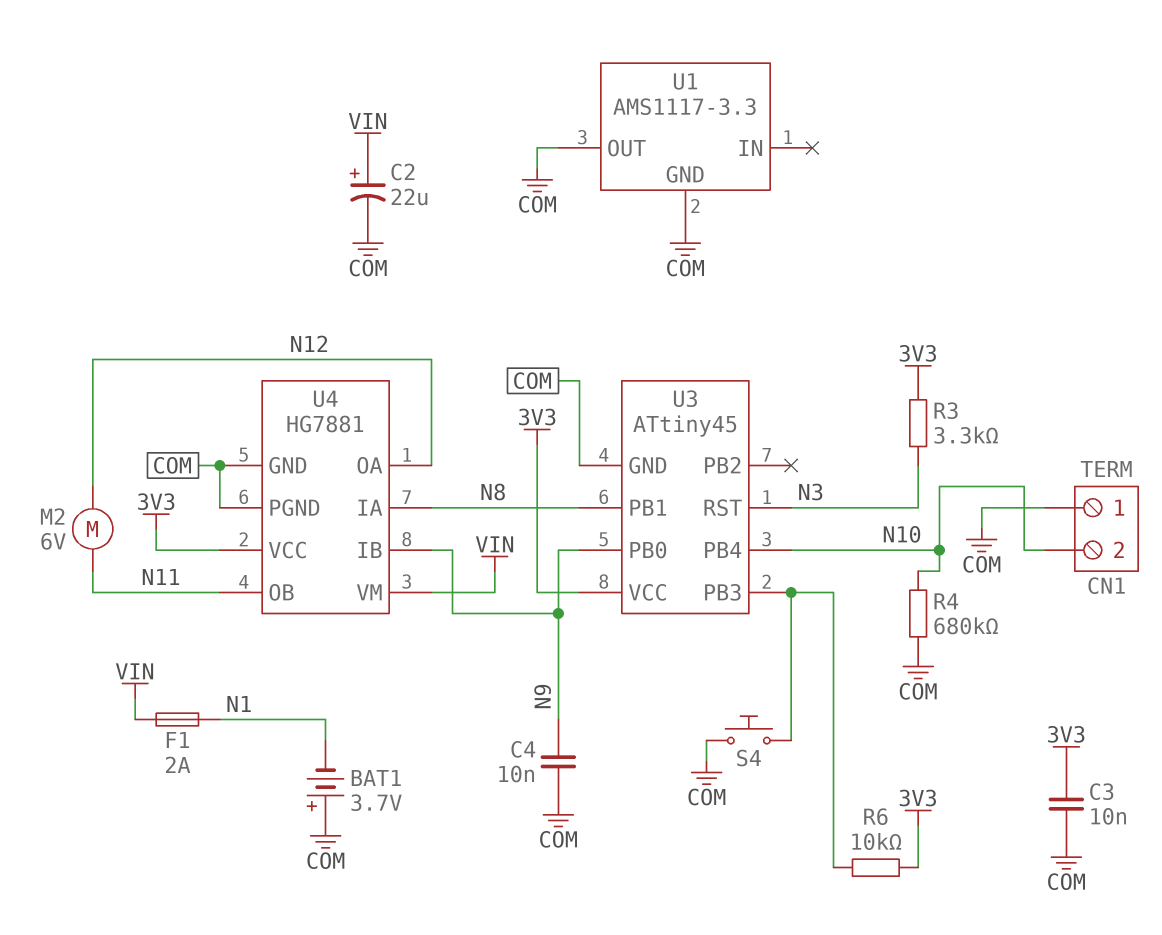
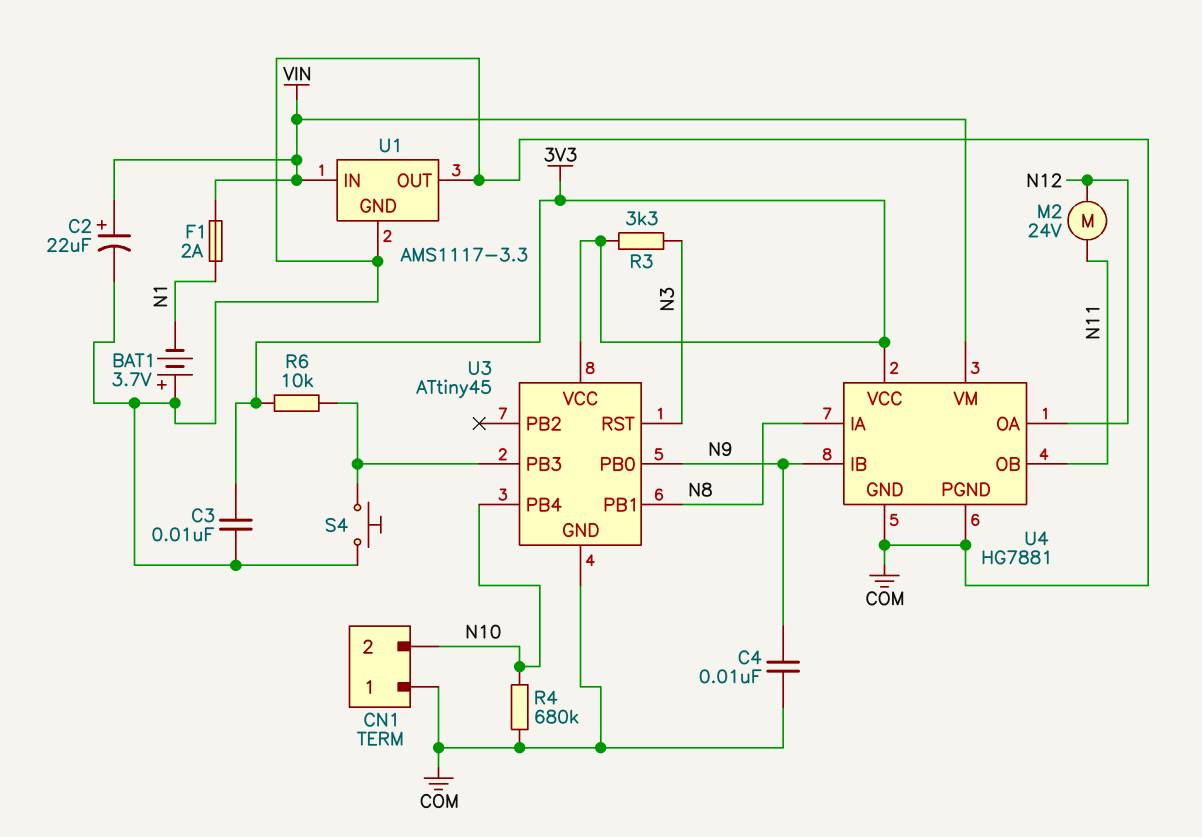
M2: motor 6V (N11, N12) -> motor 24V (N11, N12)
U1 pin IN: none -> VIN

